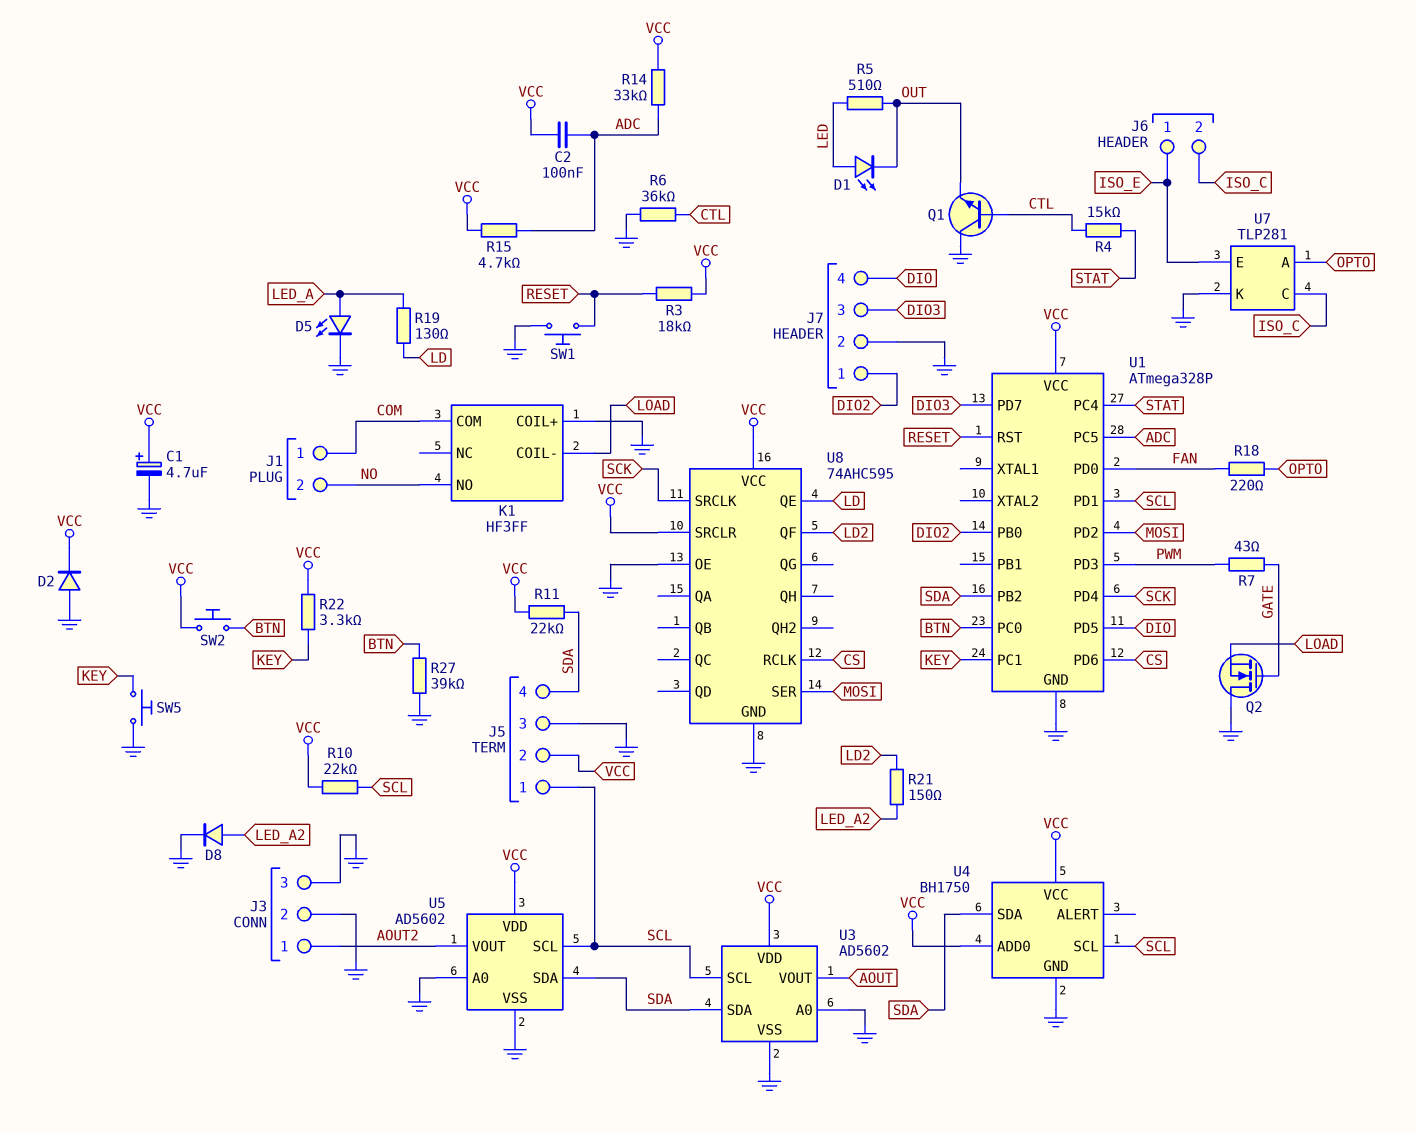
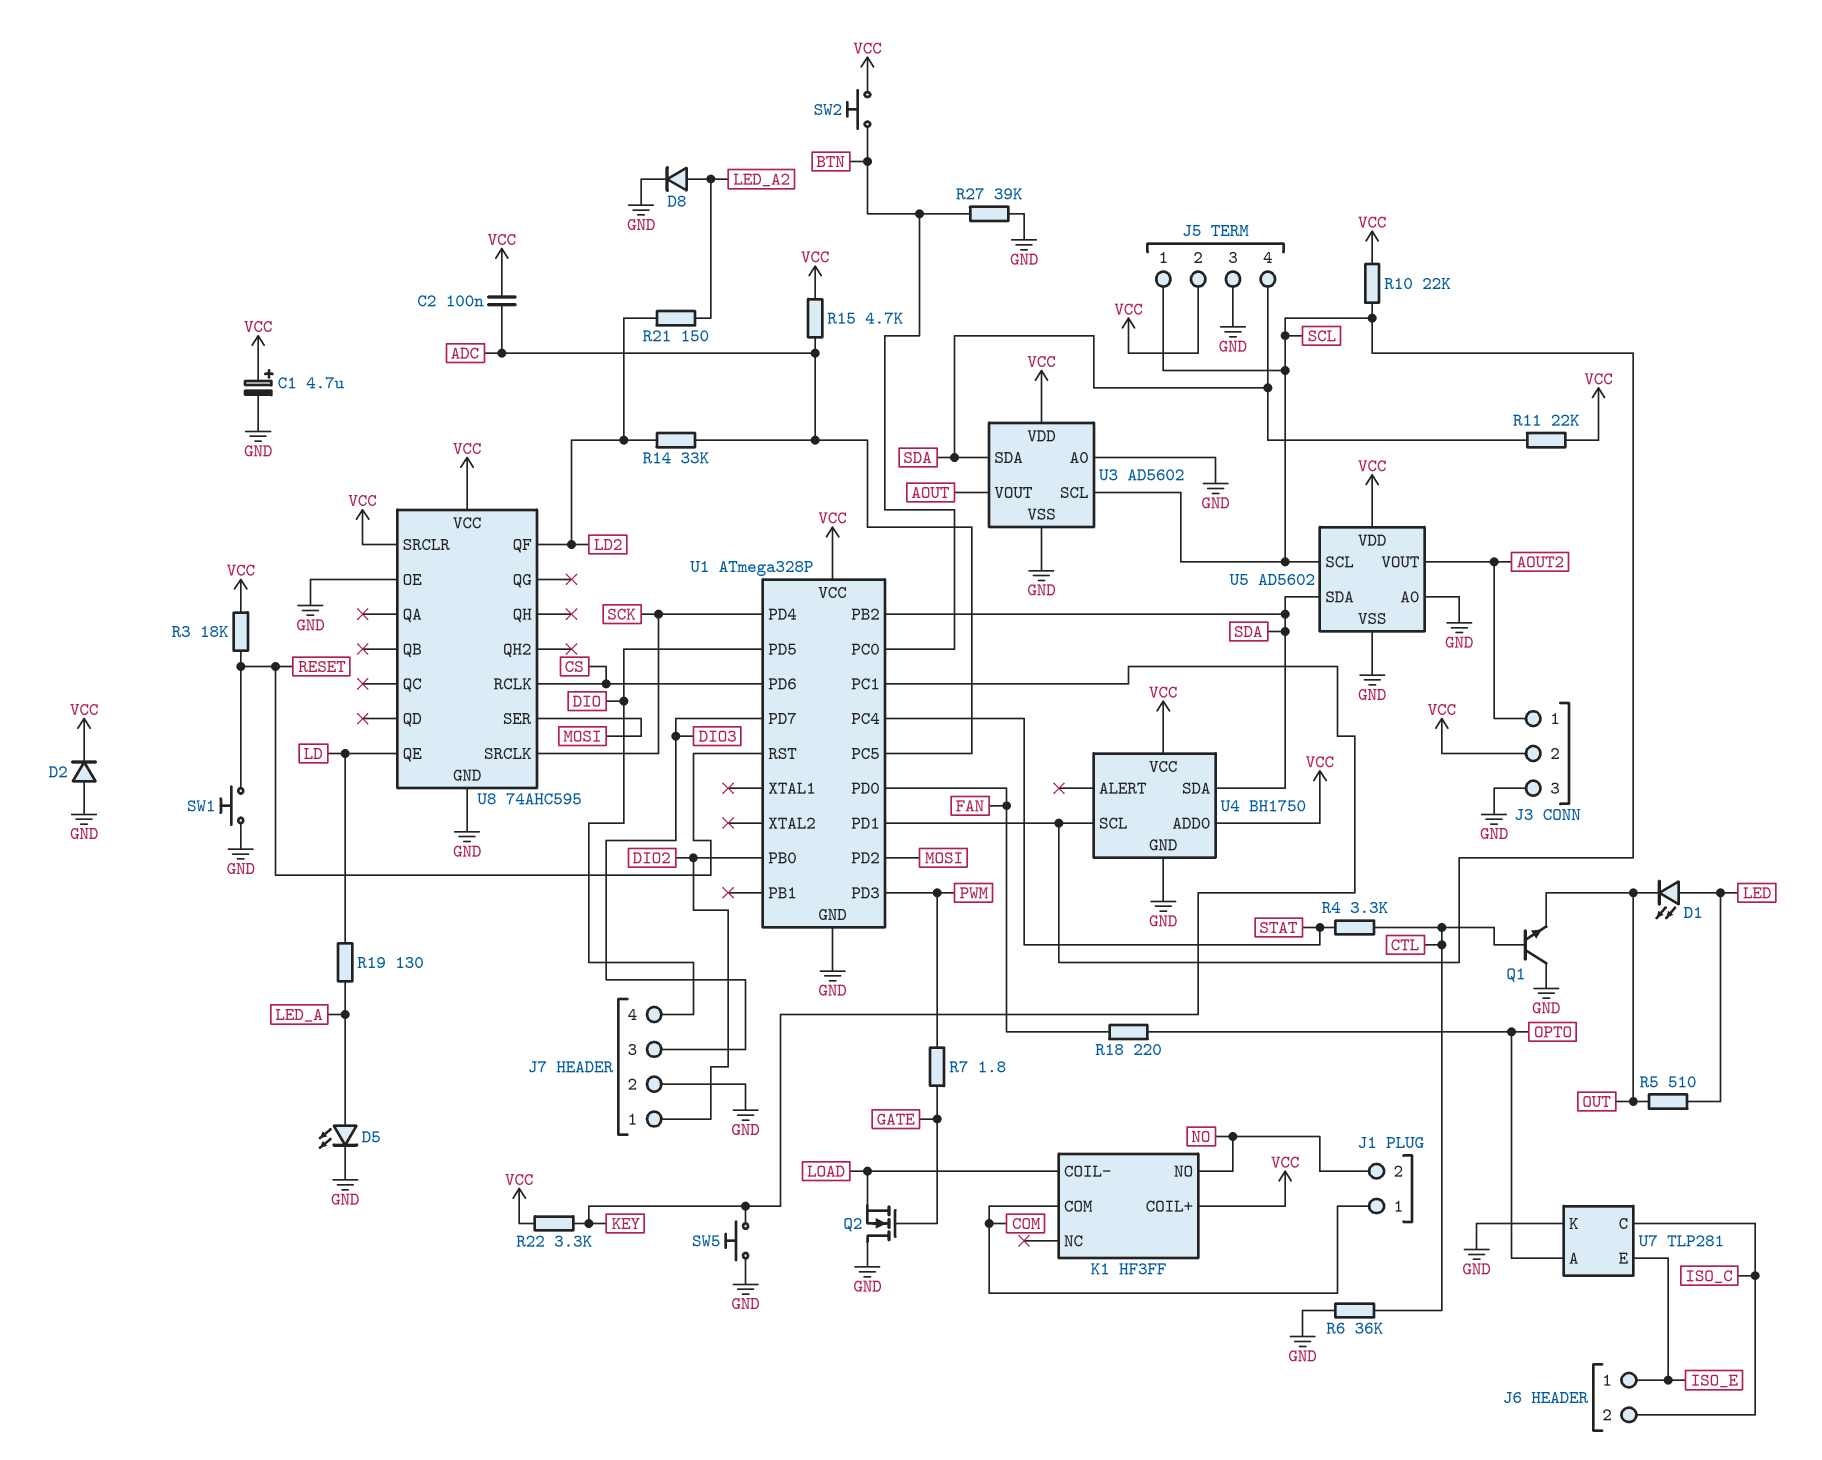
J3 pin 2: GND -> VCC
K1 pin COIL+: GND -> VCC
R4: 15k (CTL, STAT) -> 3.3k (CTL, STAT)
R7: 43 (GATE, PWM) -> 1.8 (GATE, PWM)
R14: 33k (ADC, VCC) -> 33k (ADC, LD2)

